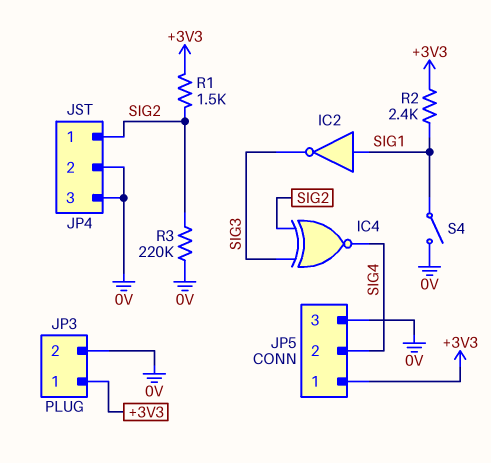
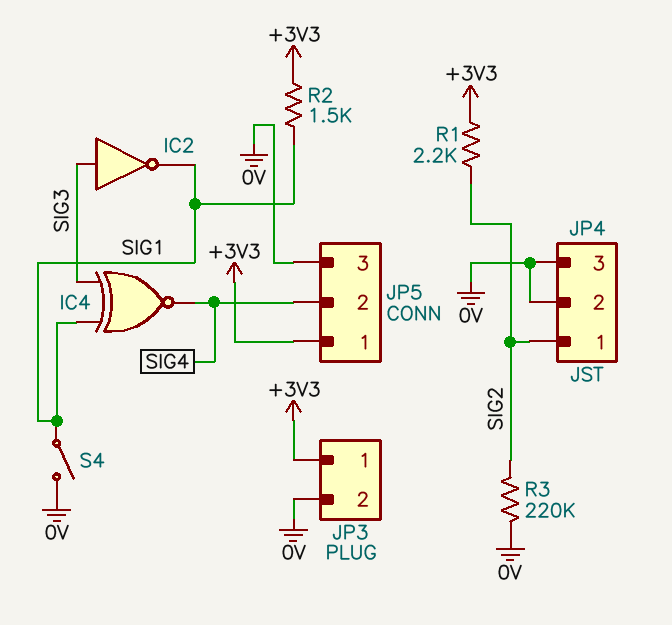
IC2: NOT (in SIG1, out SIG3) -> NOT (in SIG3, out SIG1)
IC4: XNOR (in SIG2, in SIG3, out SIG4) -> XNOR (in SIG1, in SIG3, out SIG4)
R1: 1.5k (+3V3, SIG2) -> 2.2k (+3V3, SIG2)
R2: 2.4k (+3V3, SIG1) -> 1.5k (+3V3, SIG1)

